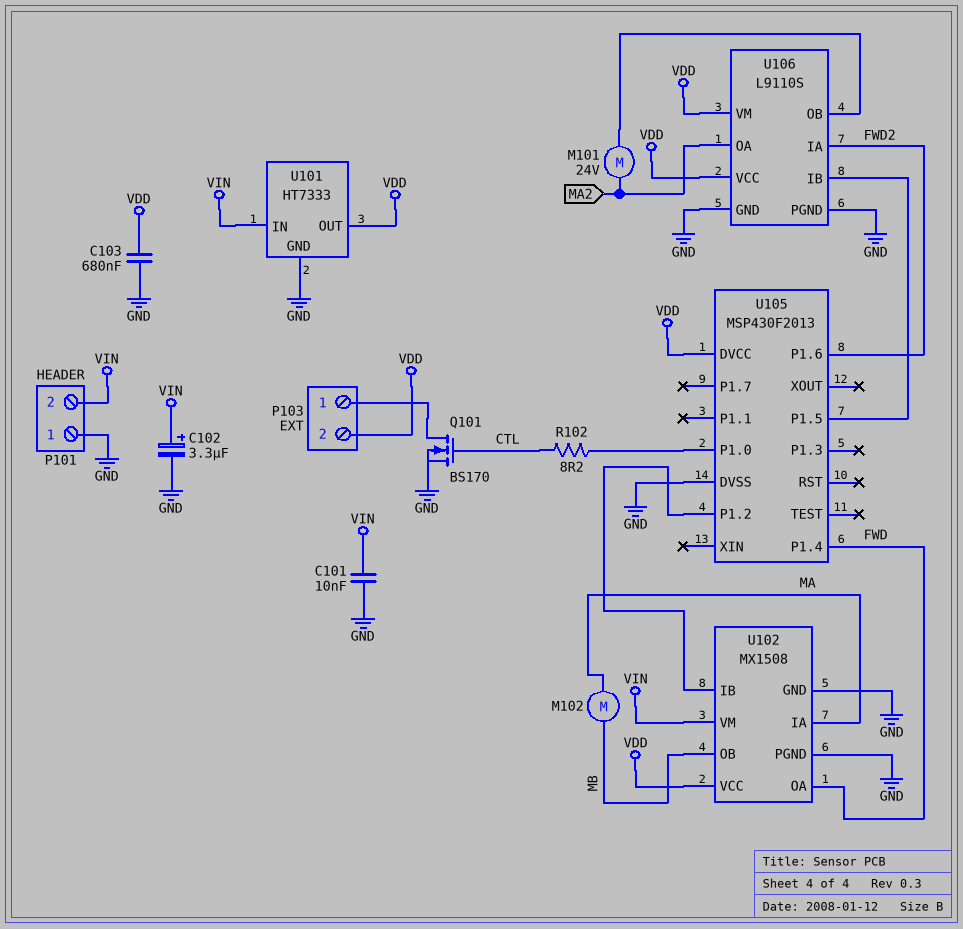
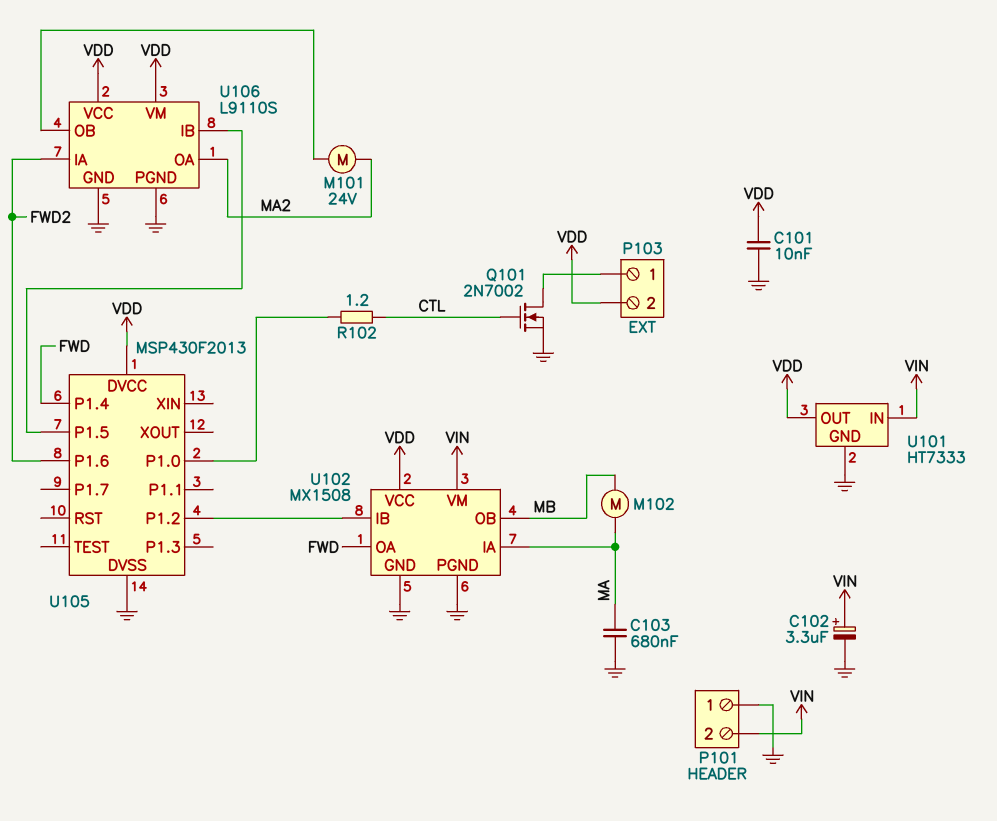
C101: 10nF (GND, VIN) -> 10nF (GND, VDD)
C103: 680nF (GND, VDD) -> 680nF (GND, MA)
Q101: NMOS BS170 (G CTL, D P103/1, S GND) -> NMOS 2N7002 (G CTL, D P103/1, S GND)
R102: 8.2 (CTL, U105/P1.0) -> 1.2 (CTL, U105/P1.0)

